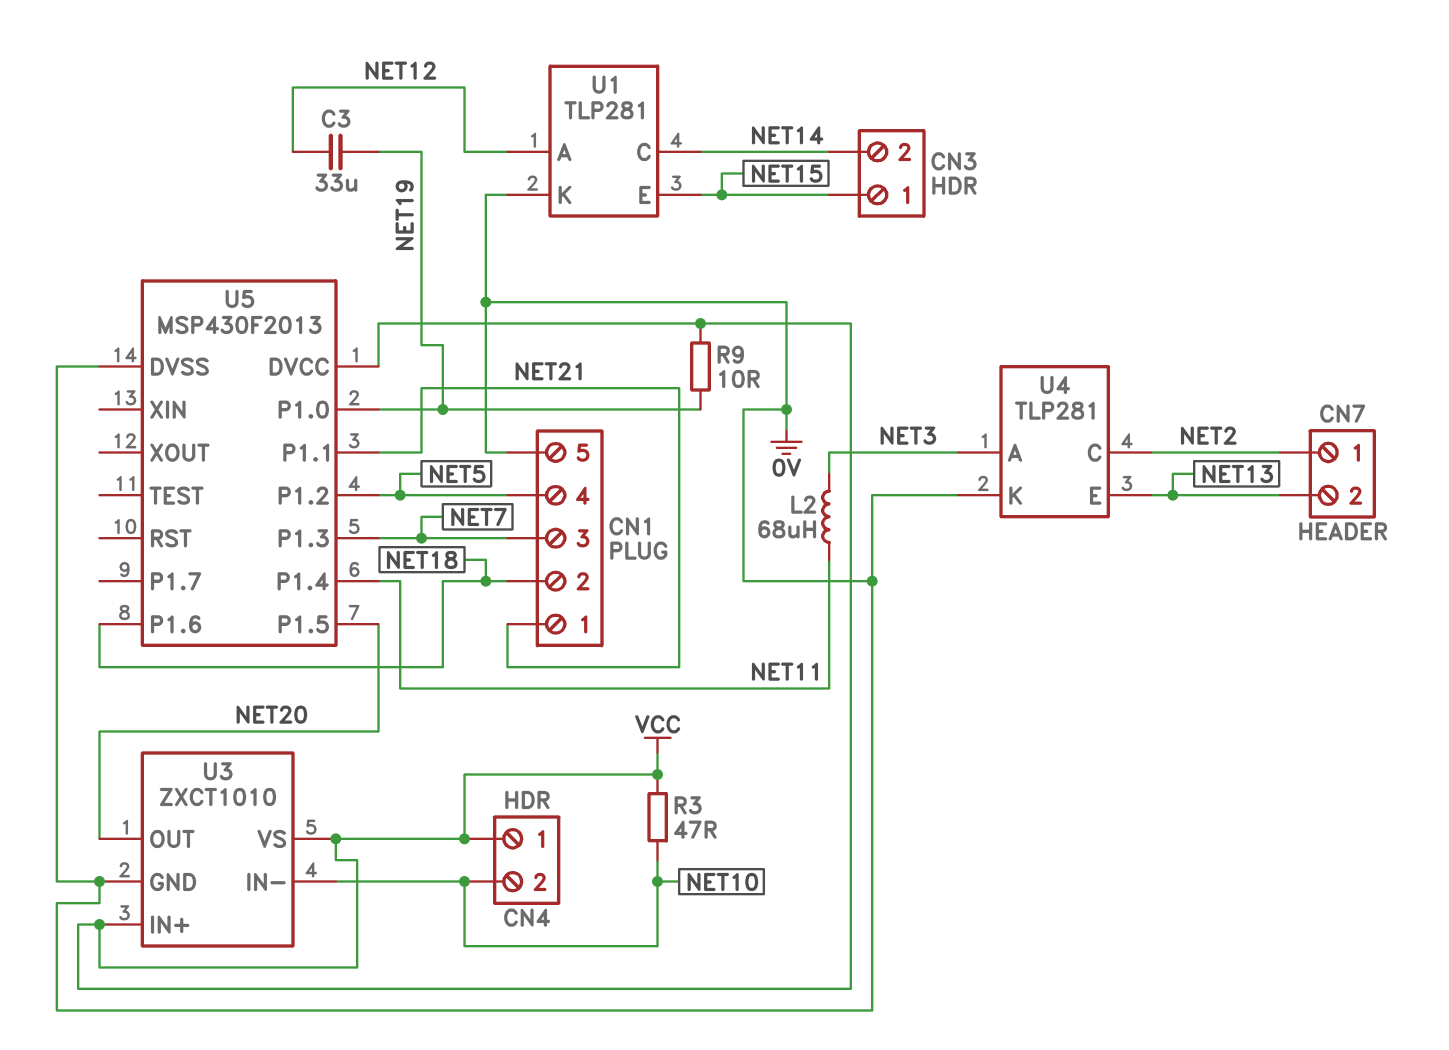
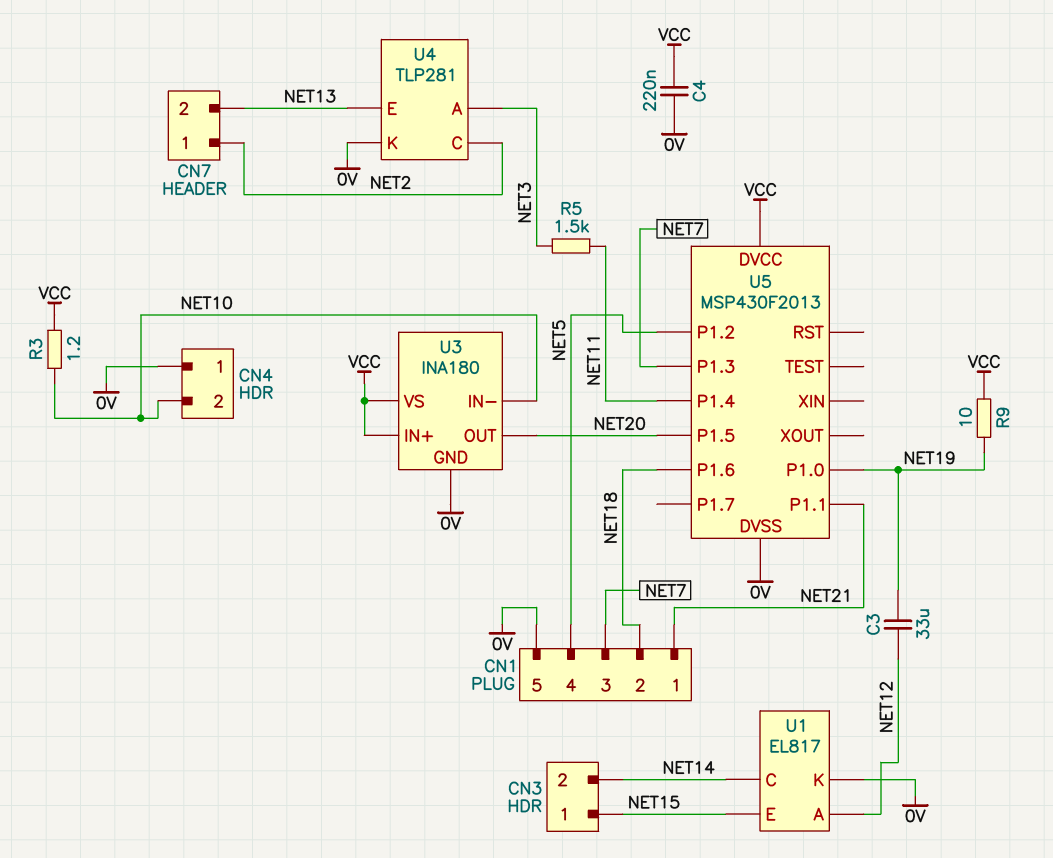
C4: none -> 220nF (0V, VCC)
CN4 pin 1: VCC -> 0V
L2: 68uH (NET3, NET11) -> none
R3: 47 (NET10, VCC) -> 1.2 (NET10, VCC)
R5: none -> 1.5k (NET3, NET11)
U1: TLP281 -> EL817
U3: ZXCT1010 -> INA180

